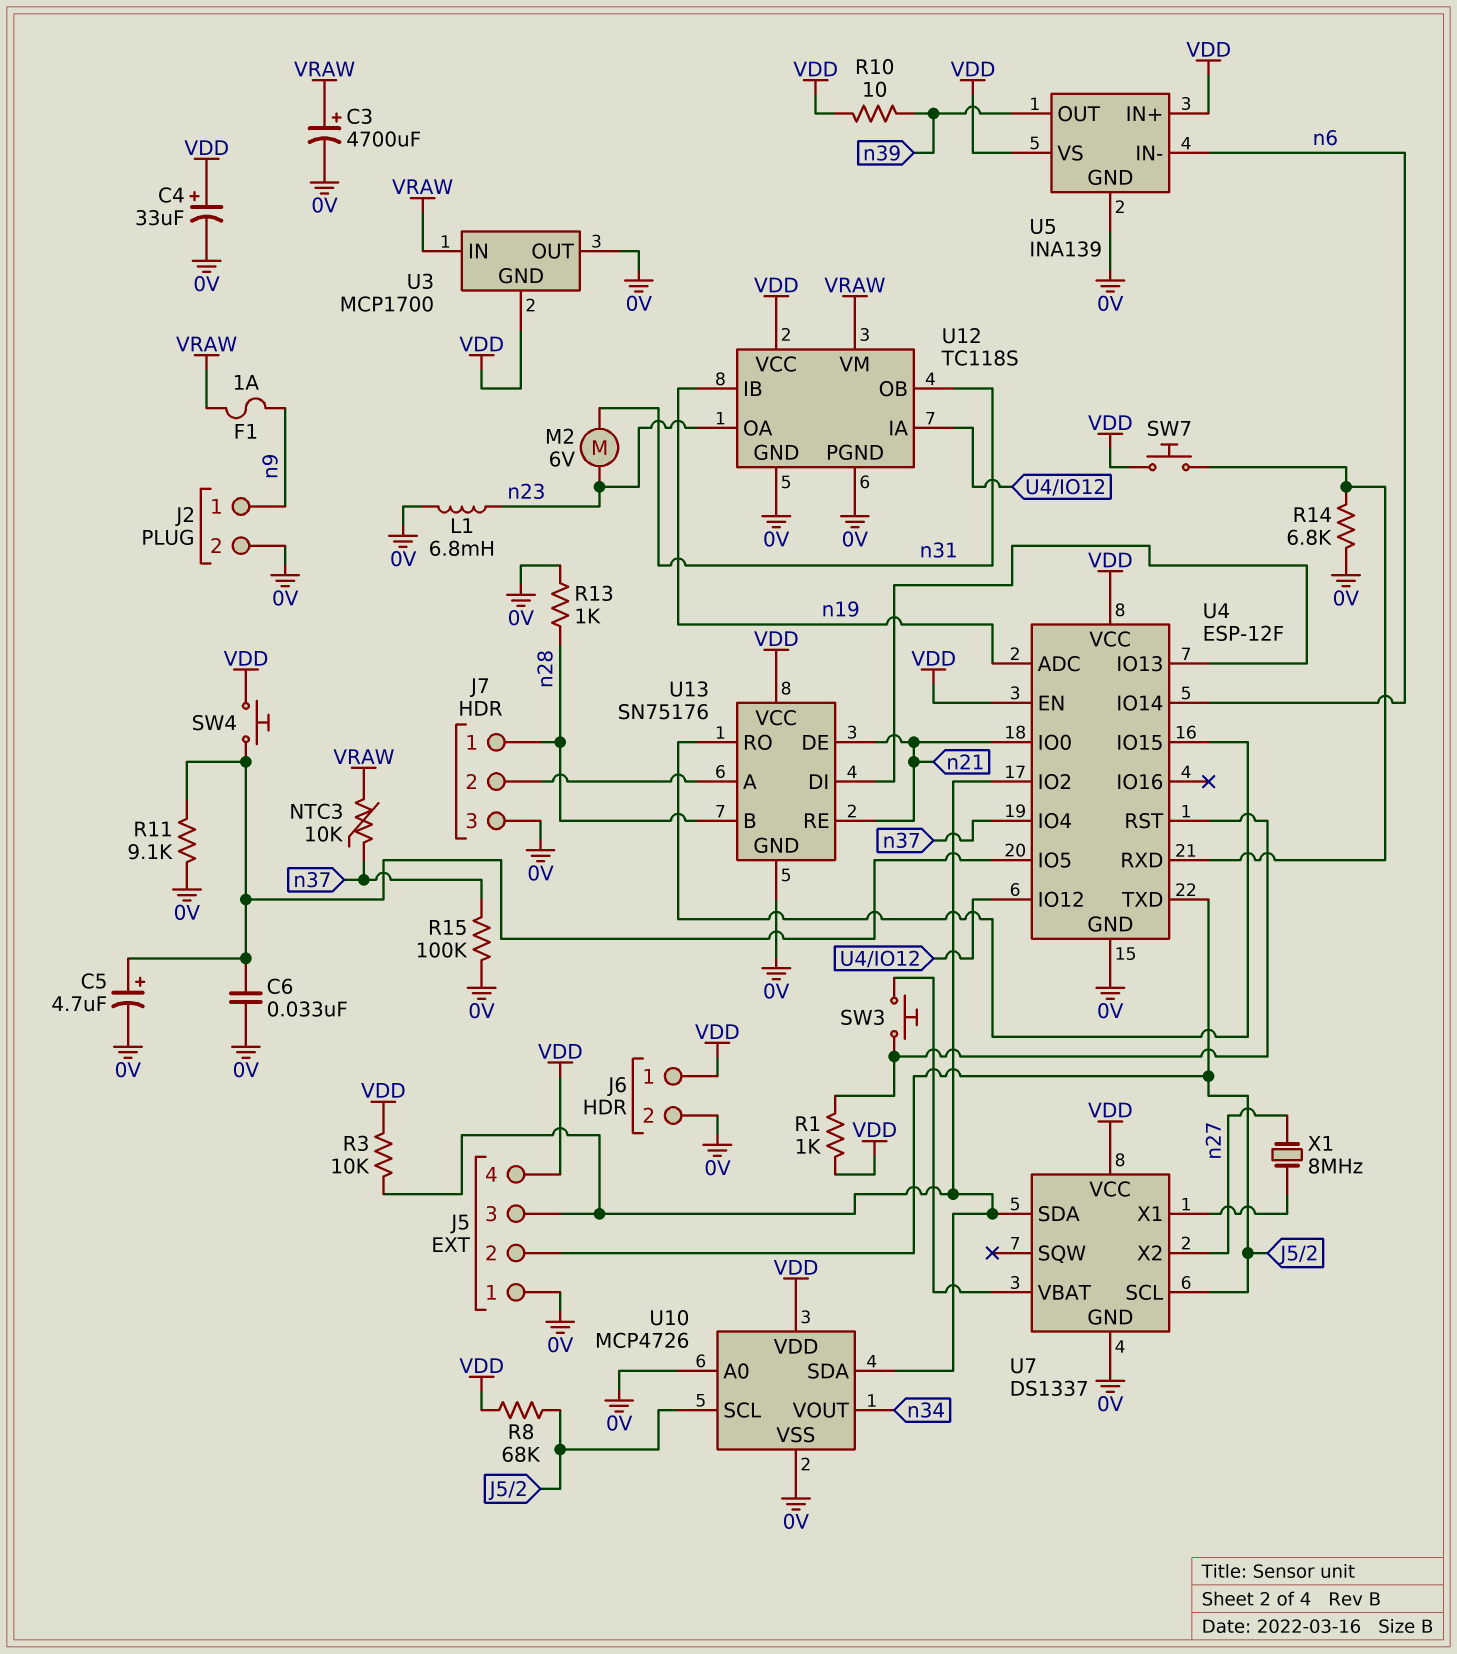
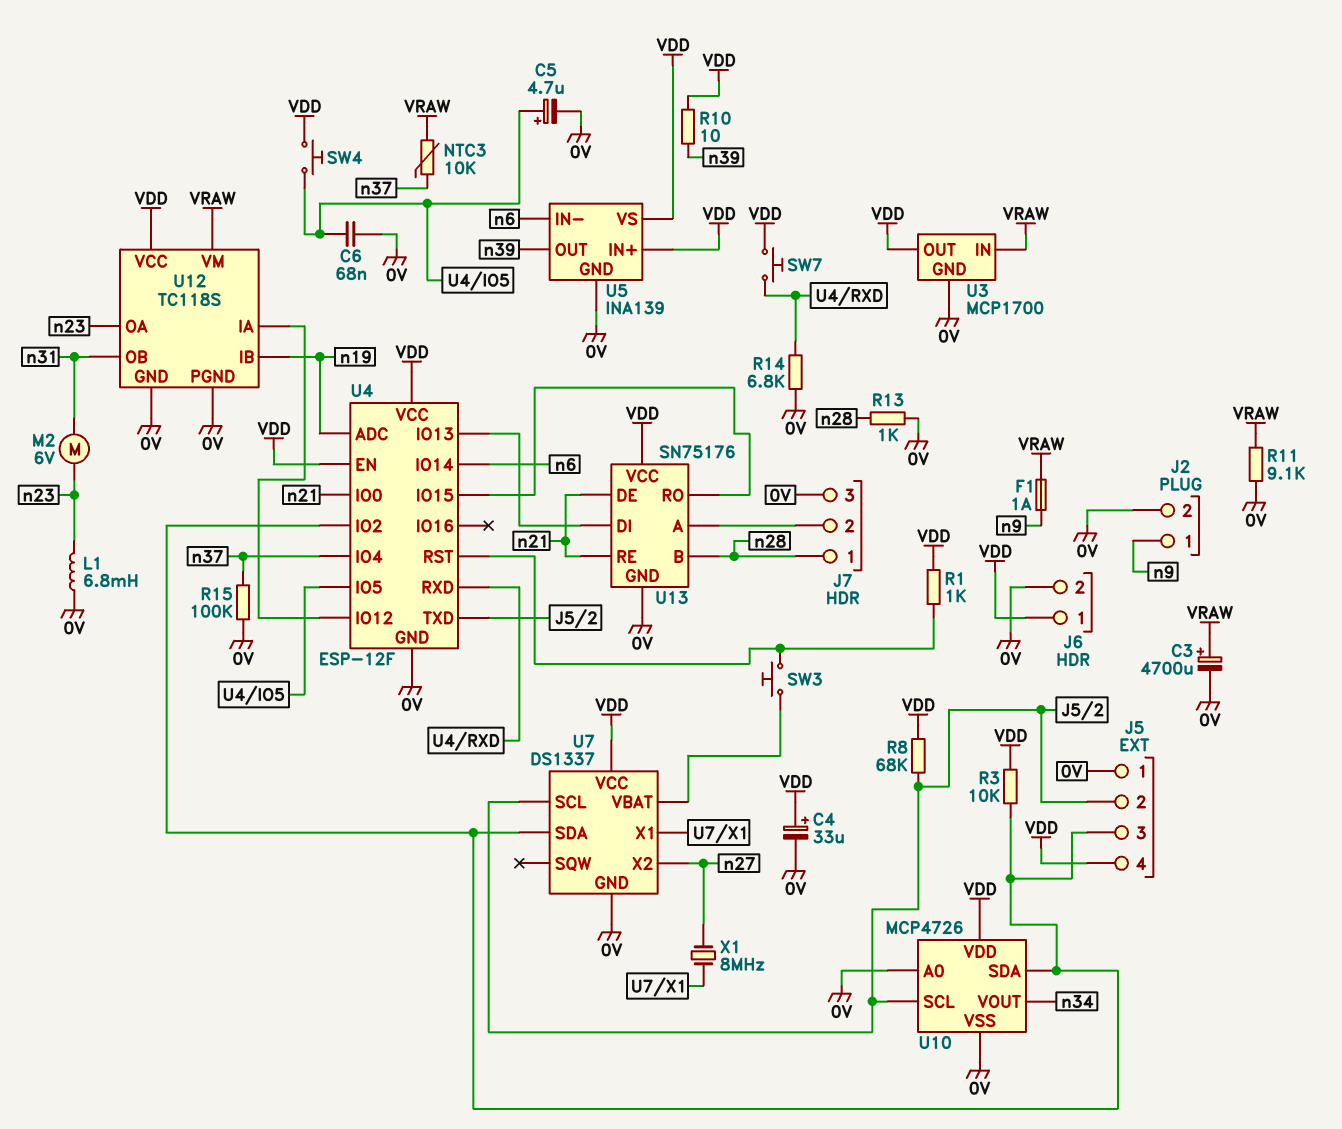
C6: 33nF (0V, U4/IO5) -> 68nF (0V, U4/IO5)
R11: 9.1k (0V, U4/IO5) -> 9.1k (0V, VRAW)
U3 pin GND: VDD -> 0V
U3 pin OUT: 0V -> VDD

